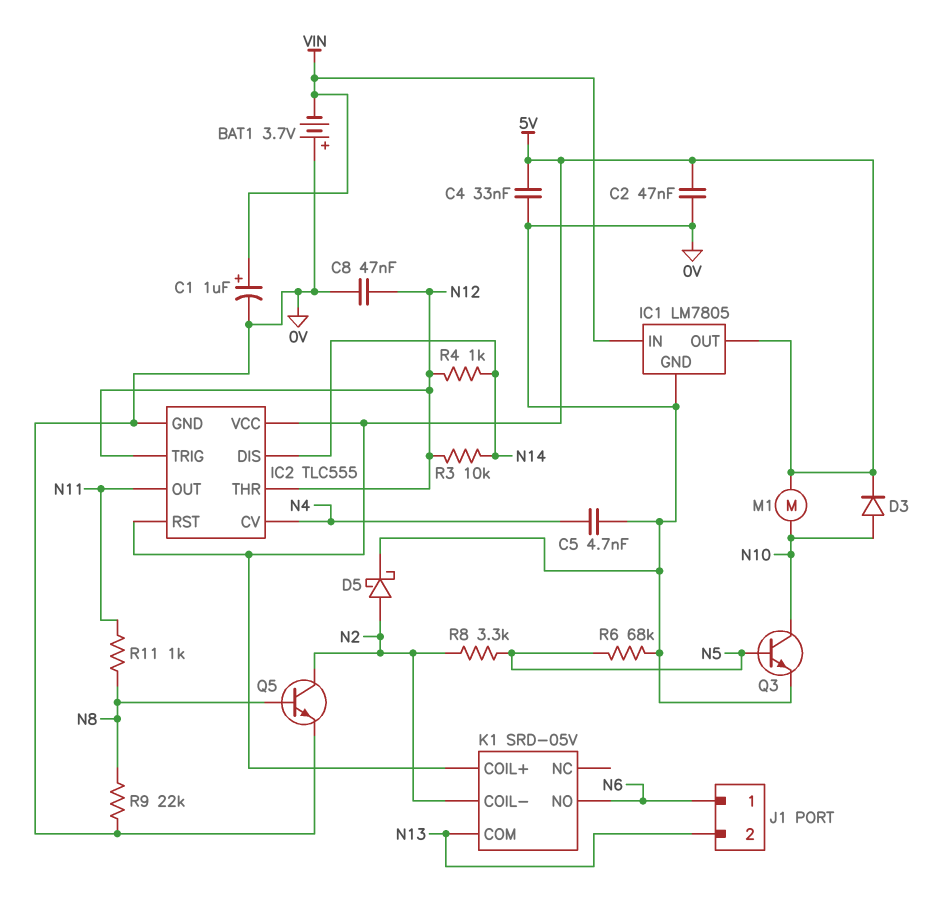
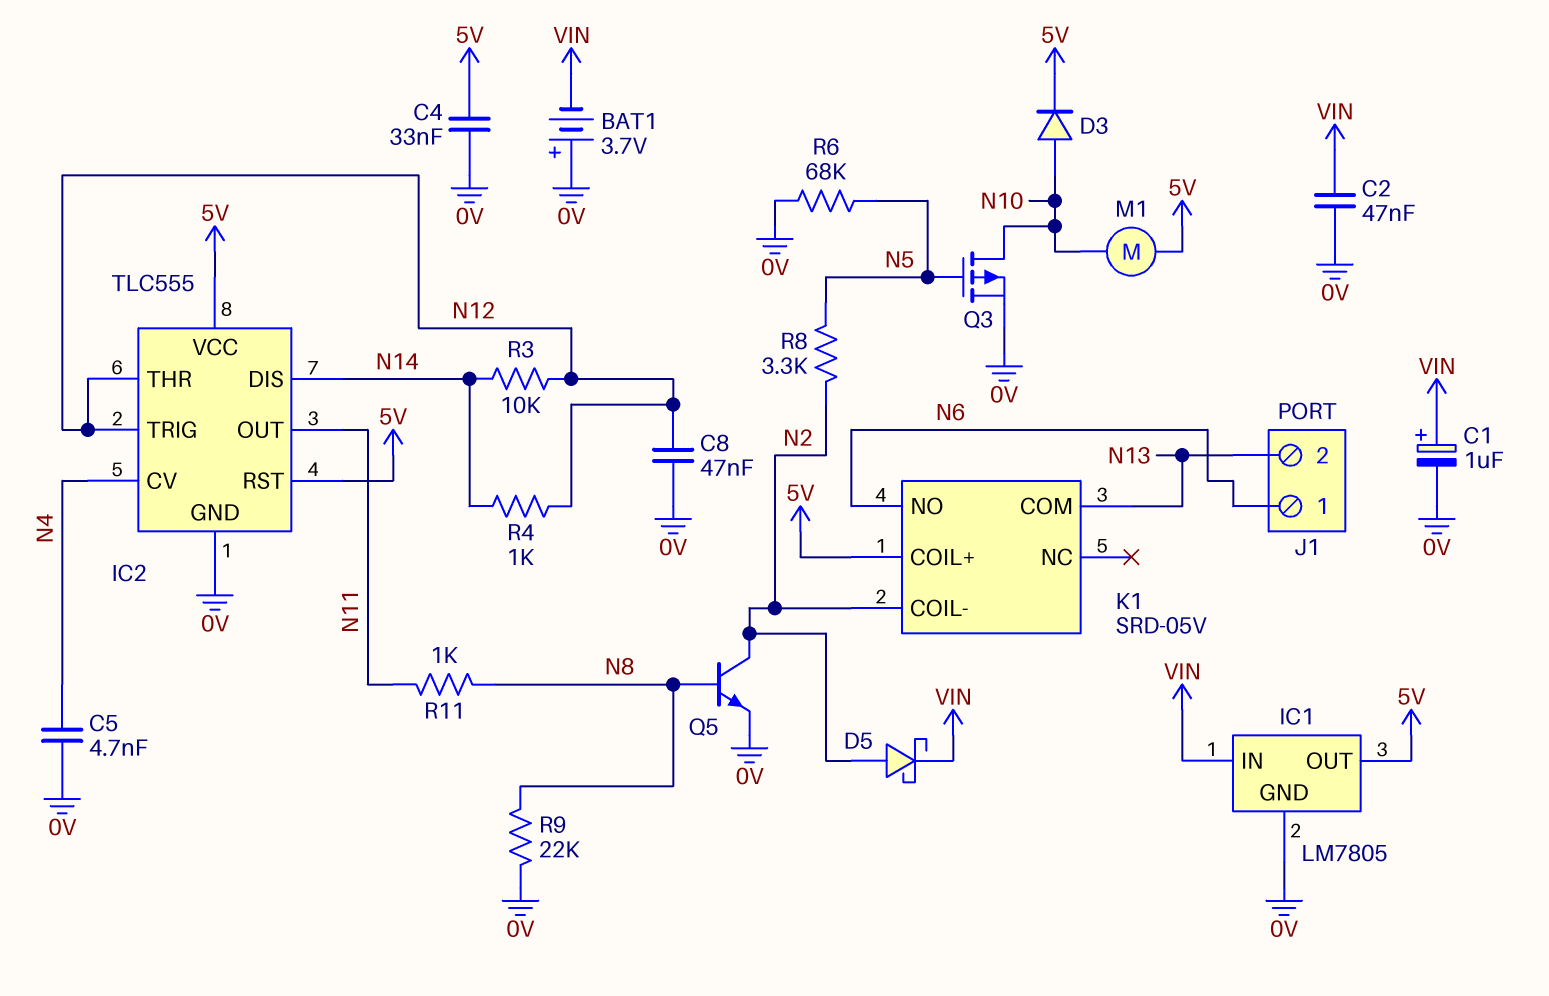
C2: 47nF (0V, 5V) -> 47nF (0V, VIN)
D5: schottky (A N2, K 0V) -> schottky (A N2, K VIN)
Q3: NPN (B N5, C N10, E 0V) -> PMOS (G N5, D N10, S 0V)

